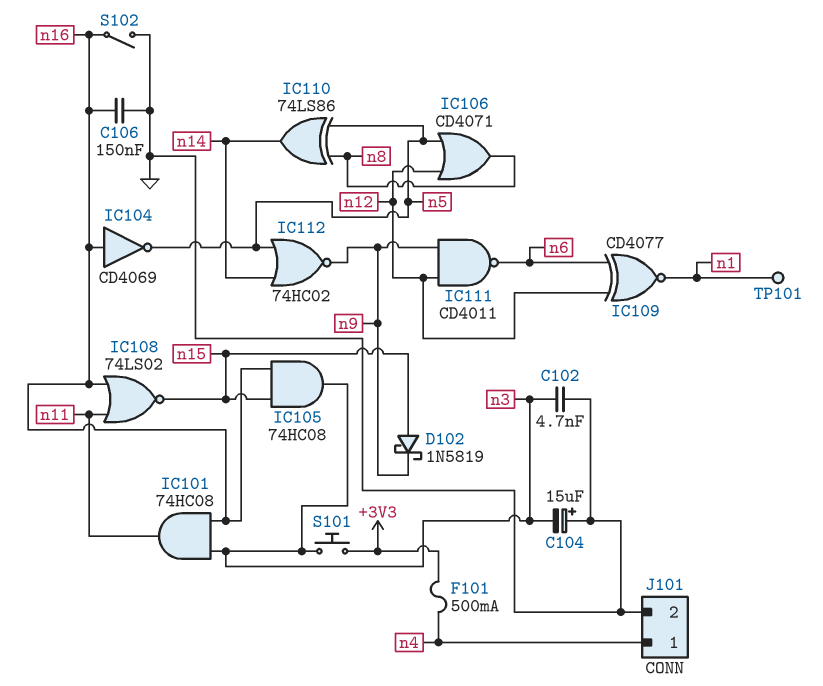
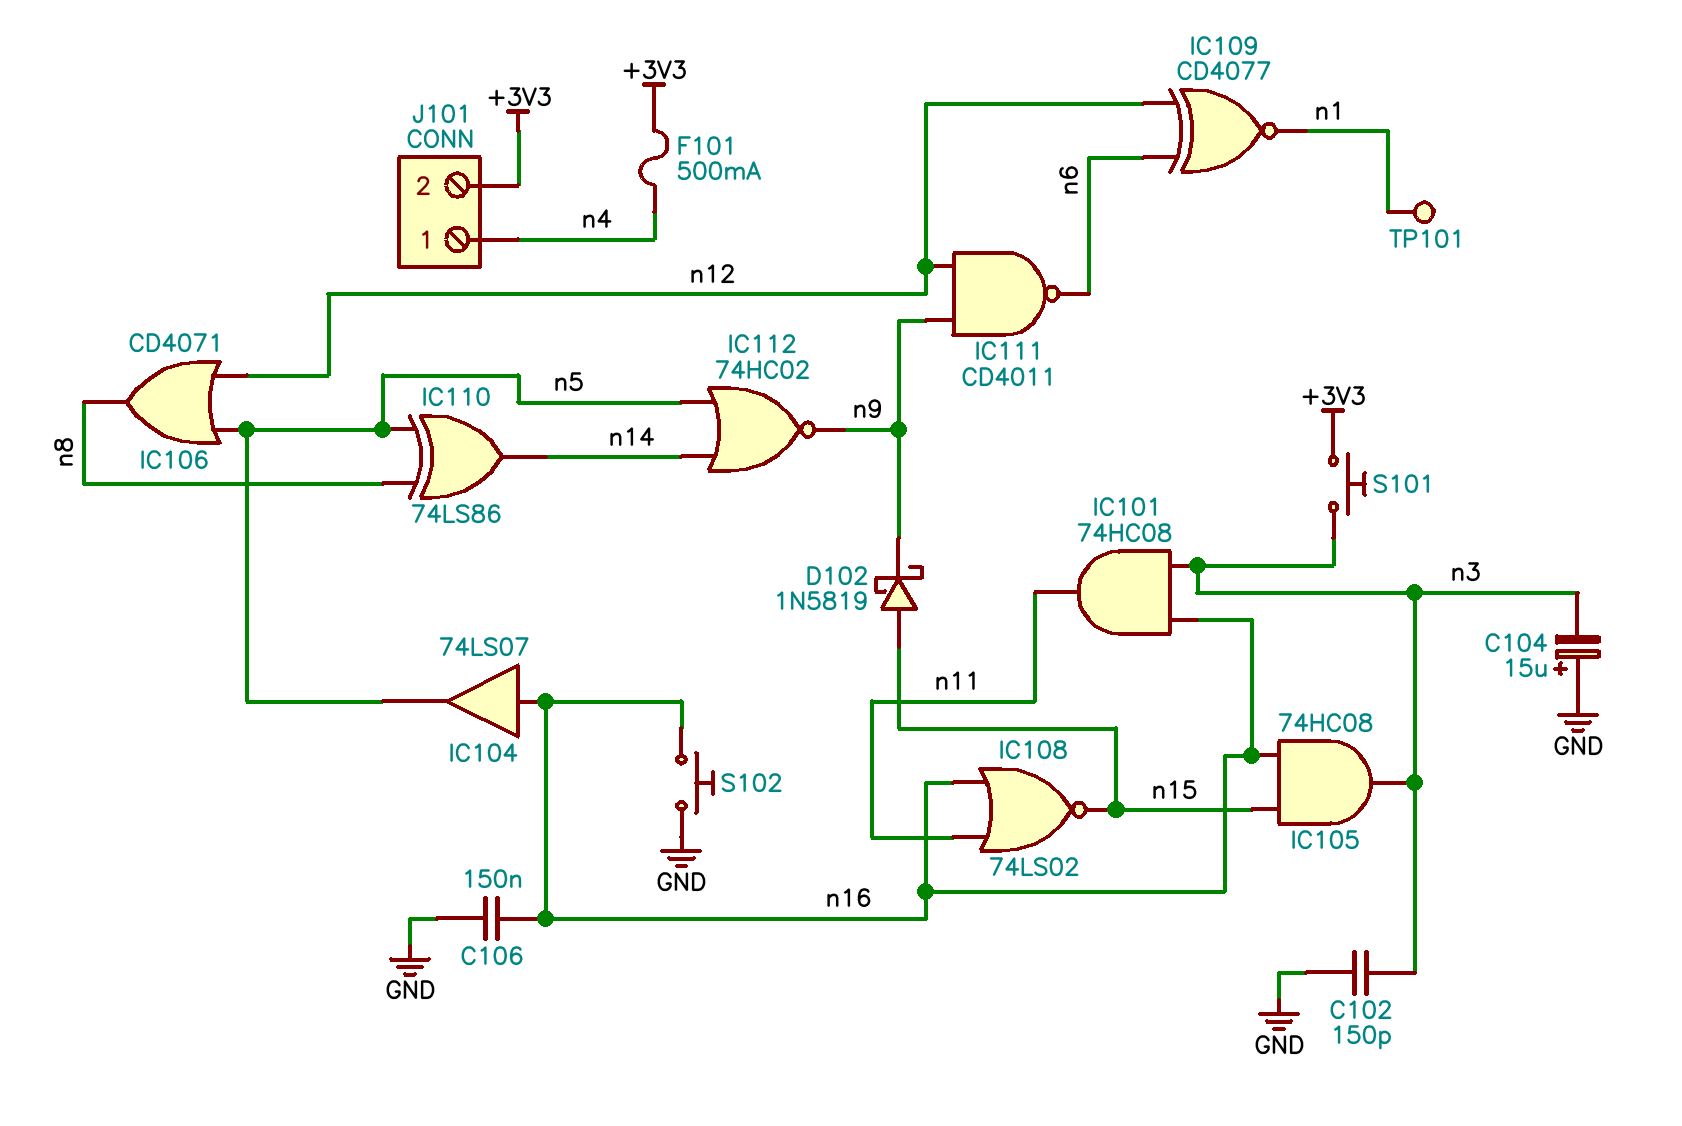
C102: 4.7nF (GND, n3) -> 150pF (GND, n3)
IC104: NOT CD4069 (in n16, out n5) -> buffer 74LS07 (in n16, out n5)
J101 pin 2: GND -> +3V3
S102: switch (GND, n16) -> button (GND, n16)

